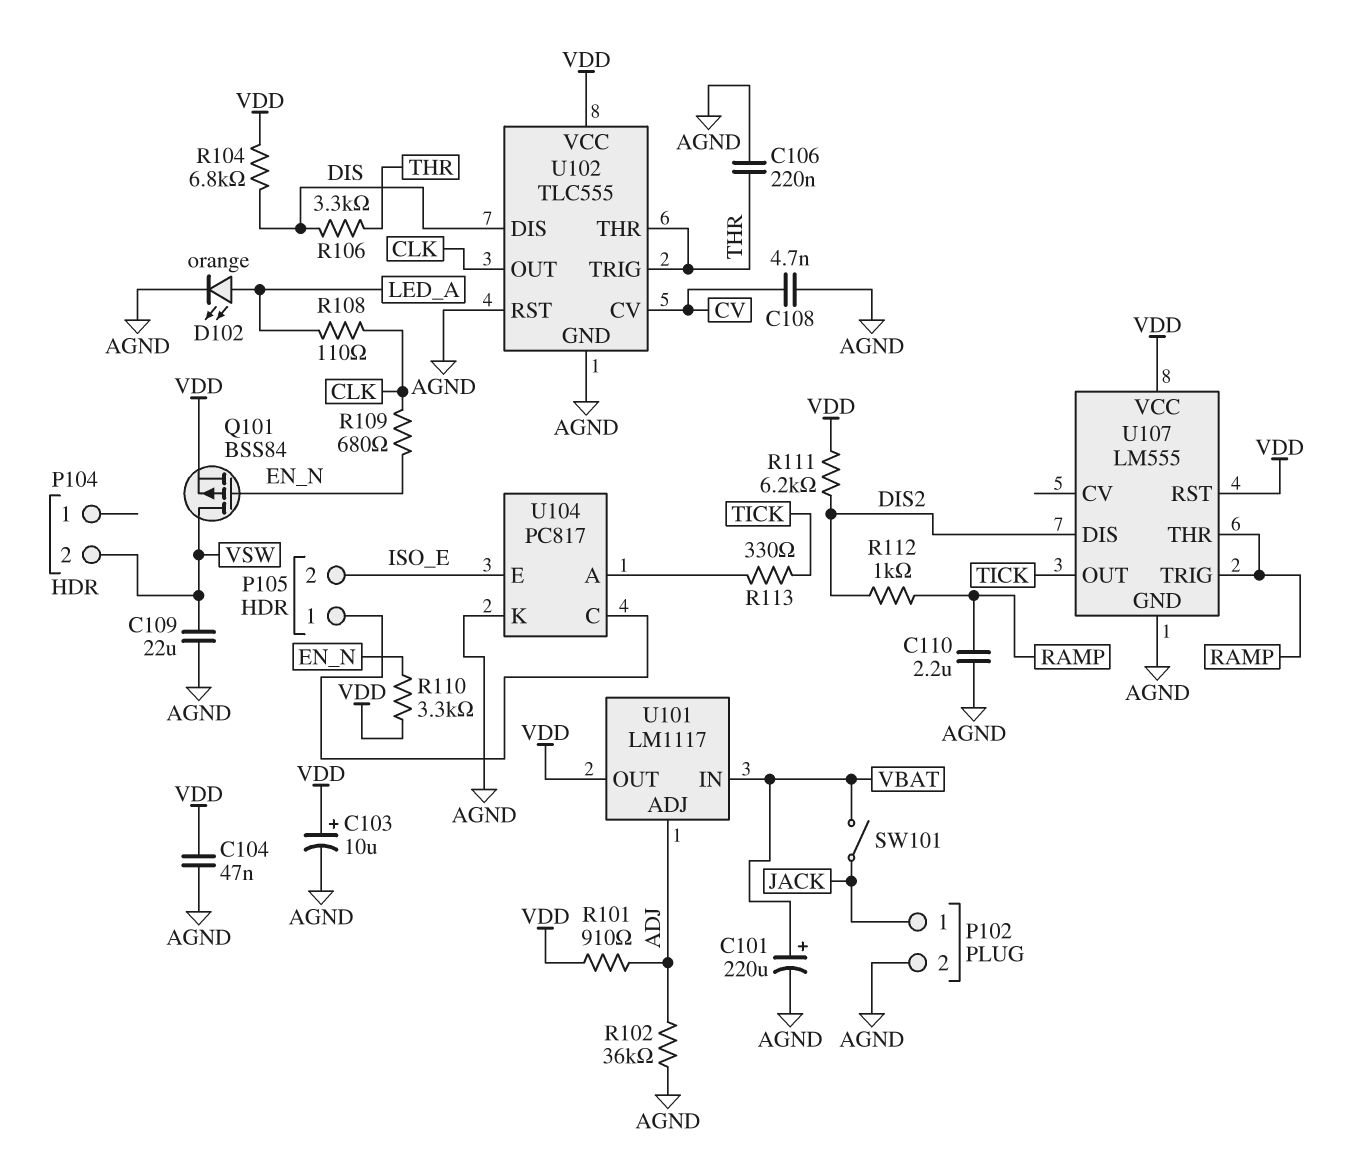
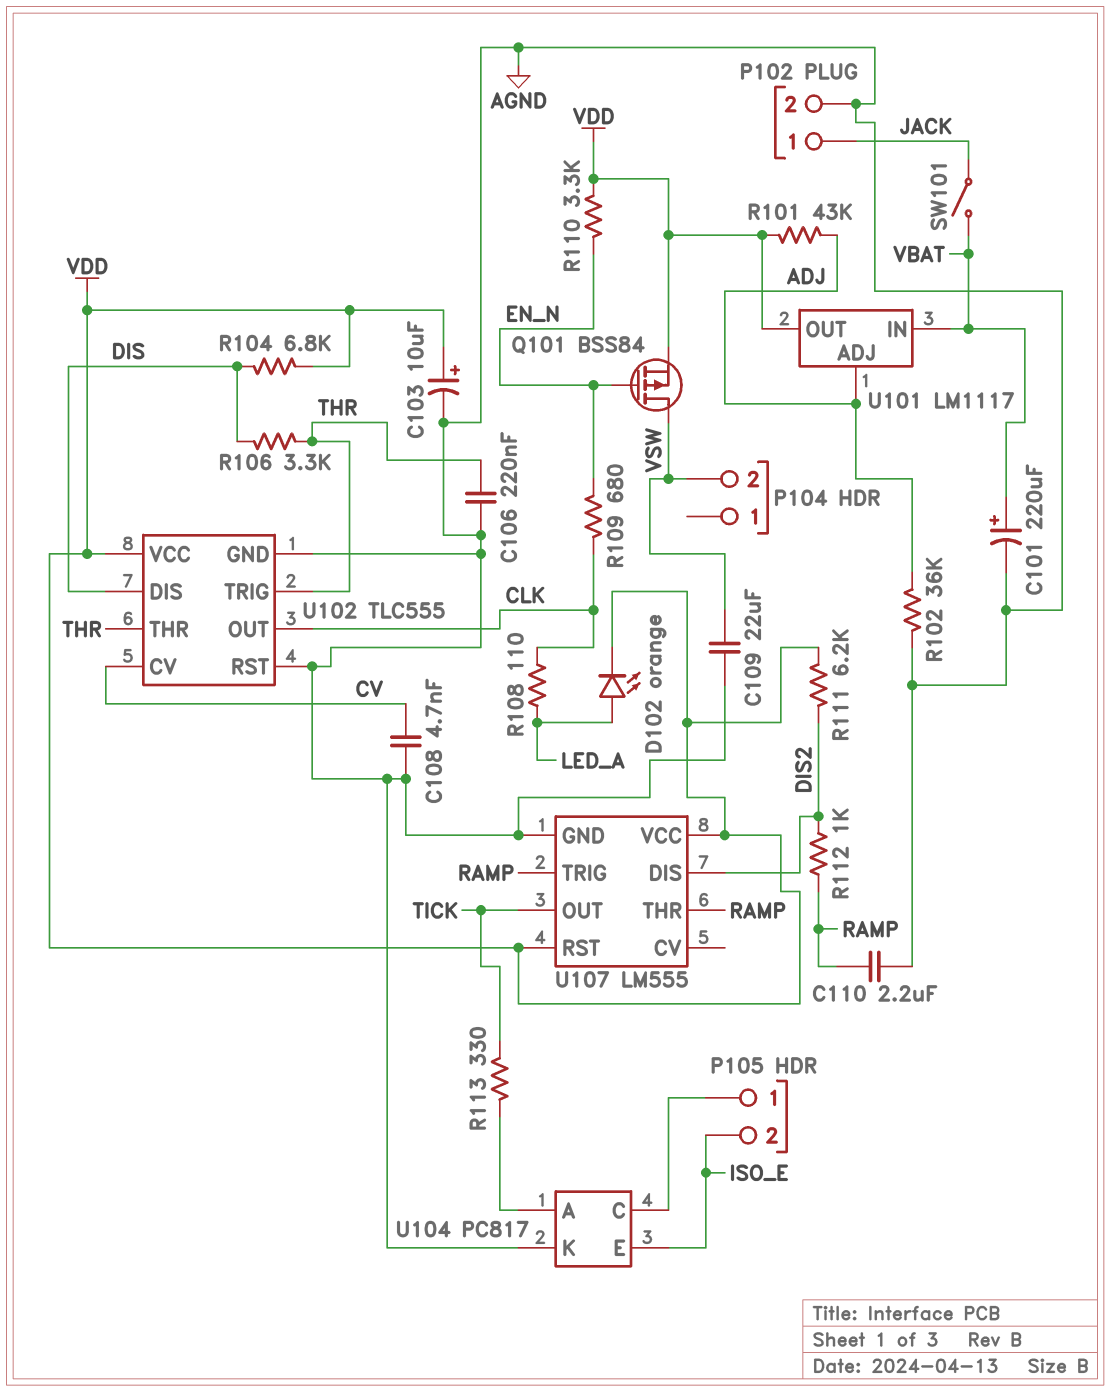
C104: 47nF (AGND, VDD) -> none
D102: LED orange (A LED_A, K AGND) -> LED orange (A LED_A, K VDD)
R101: 910 (ADJ, VDD) -> 43k (ADJ, VDD)

